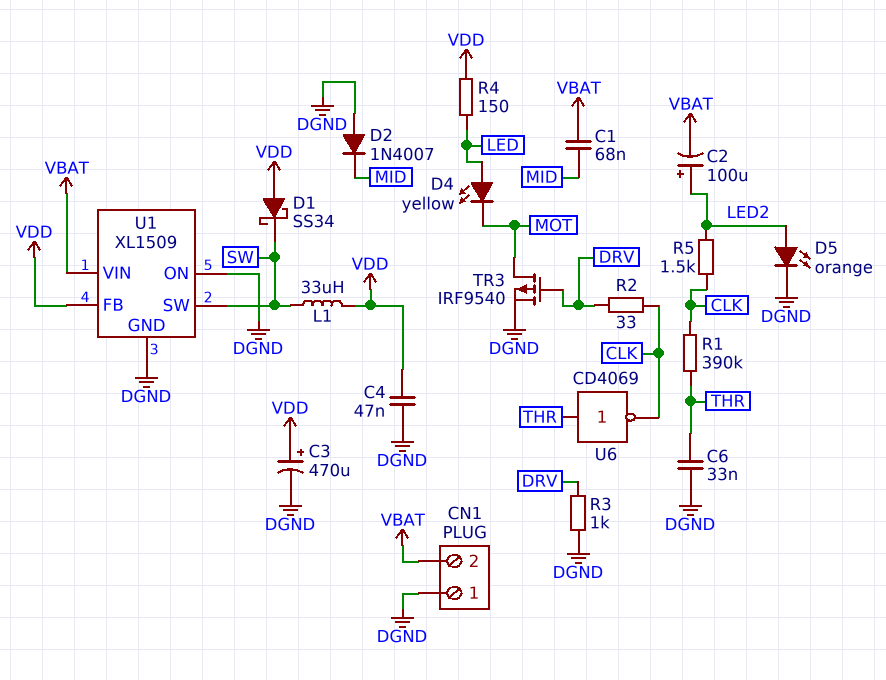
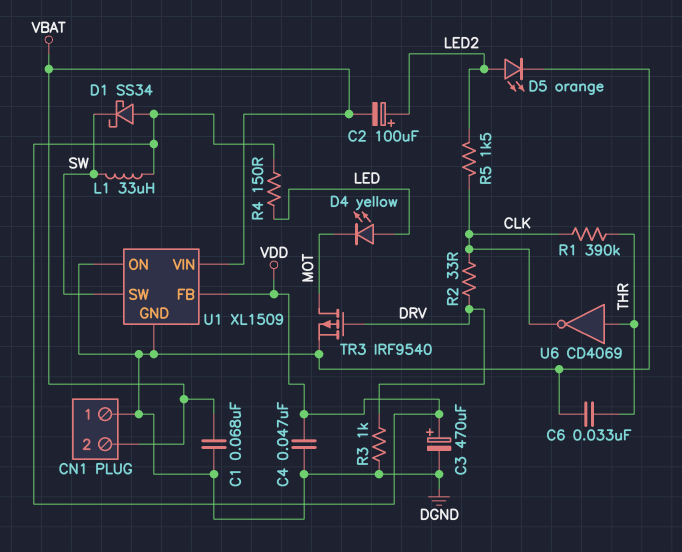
C1: 68nF (MID, VBAT) -> 68nF (DGND, VBAT)
D2: diode 1N4007 (A DGND, K MID) -> none

